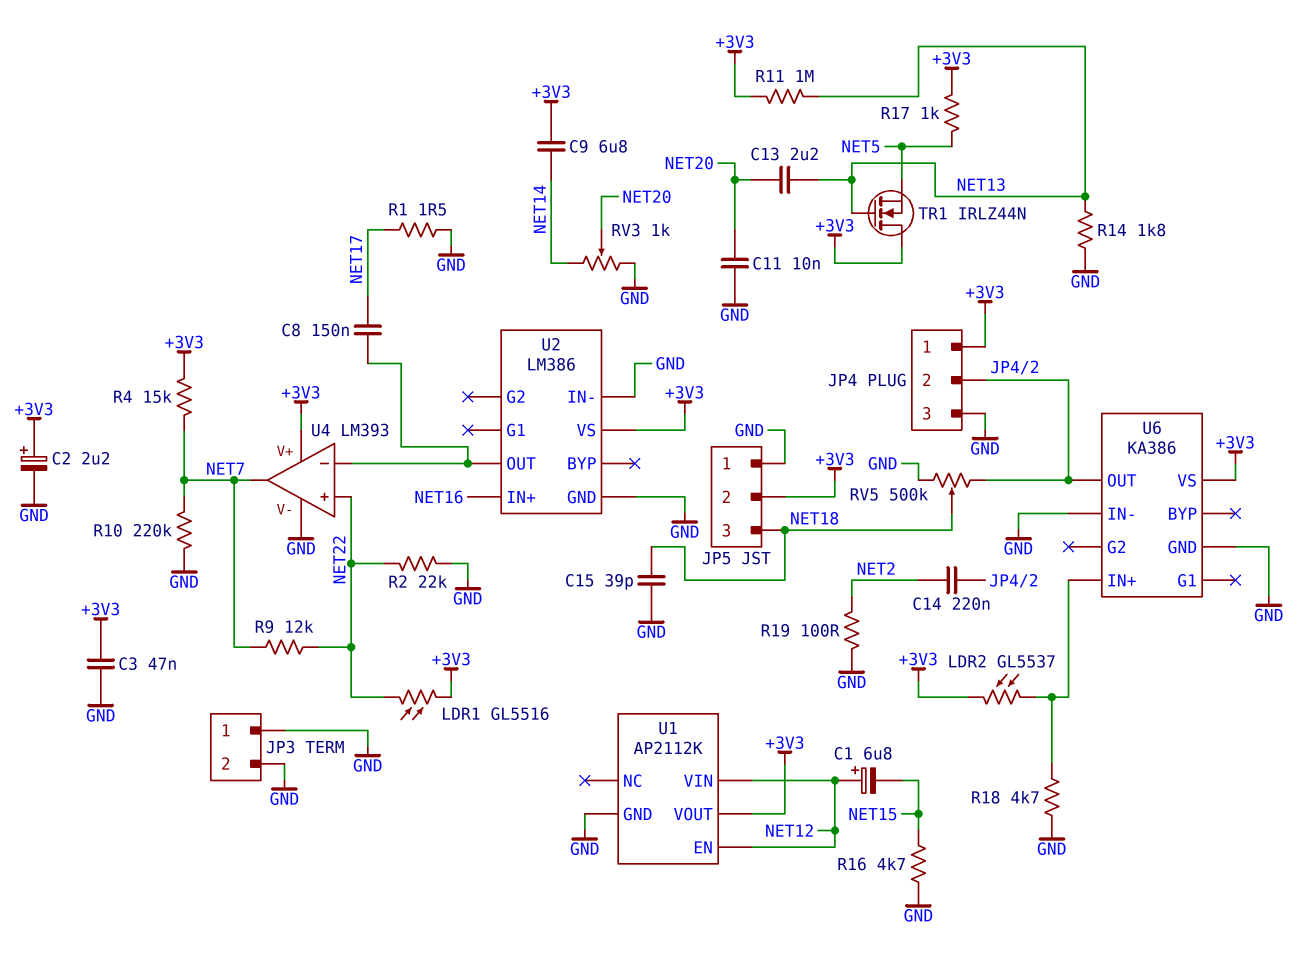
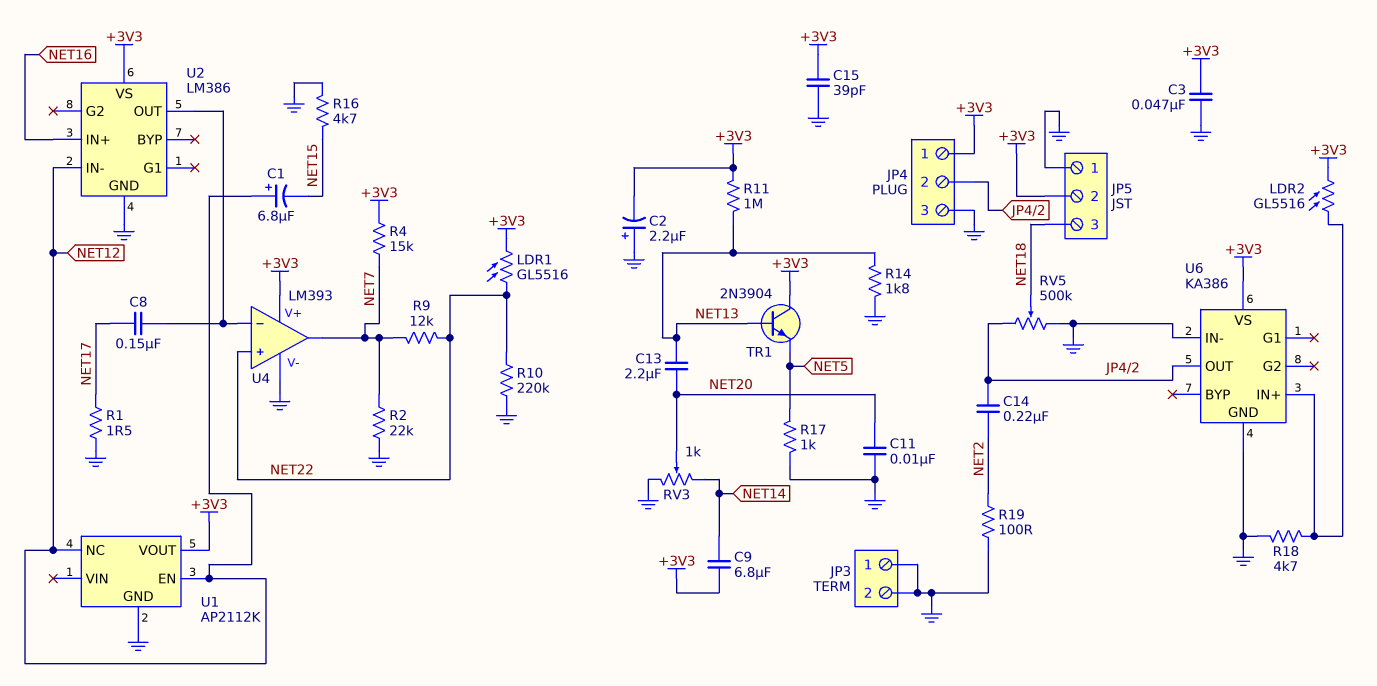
C2: 2.2uF (plus +3V3, minus GND) -> 2.2uF (plus GND, minus +3V3)
C15: 39pF (GND, NET18) -> 39pF (+3V3, GND)
LDR2: GL5537 (+3V3, U6/IN+) -> GL5516 (+3V3, U6/IN+)
R2: 22k (GND, NET22) -> 22k (GND, NET7)
R10: 220k (GND, NET7) -> 220k (GND, NET22)
R17: 1k (+3V3, NET5) -> 1k (GND, NET5)
TR1: NMOS IRLZ44N (G NET13, D +3V3, S NET5) -> NPN 2N3904 (B NET13, C +3V3, E NET5)
U1 pin NC: none -> NET12
U1 pin VIN: NET12 -> none
U2 pin IN-: GND -> NET12

